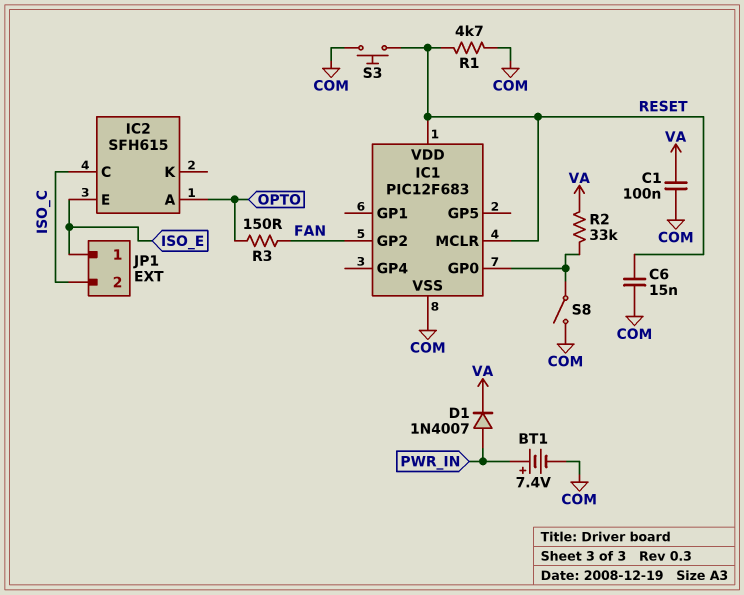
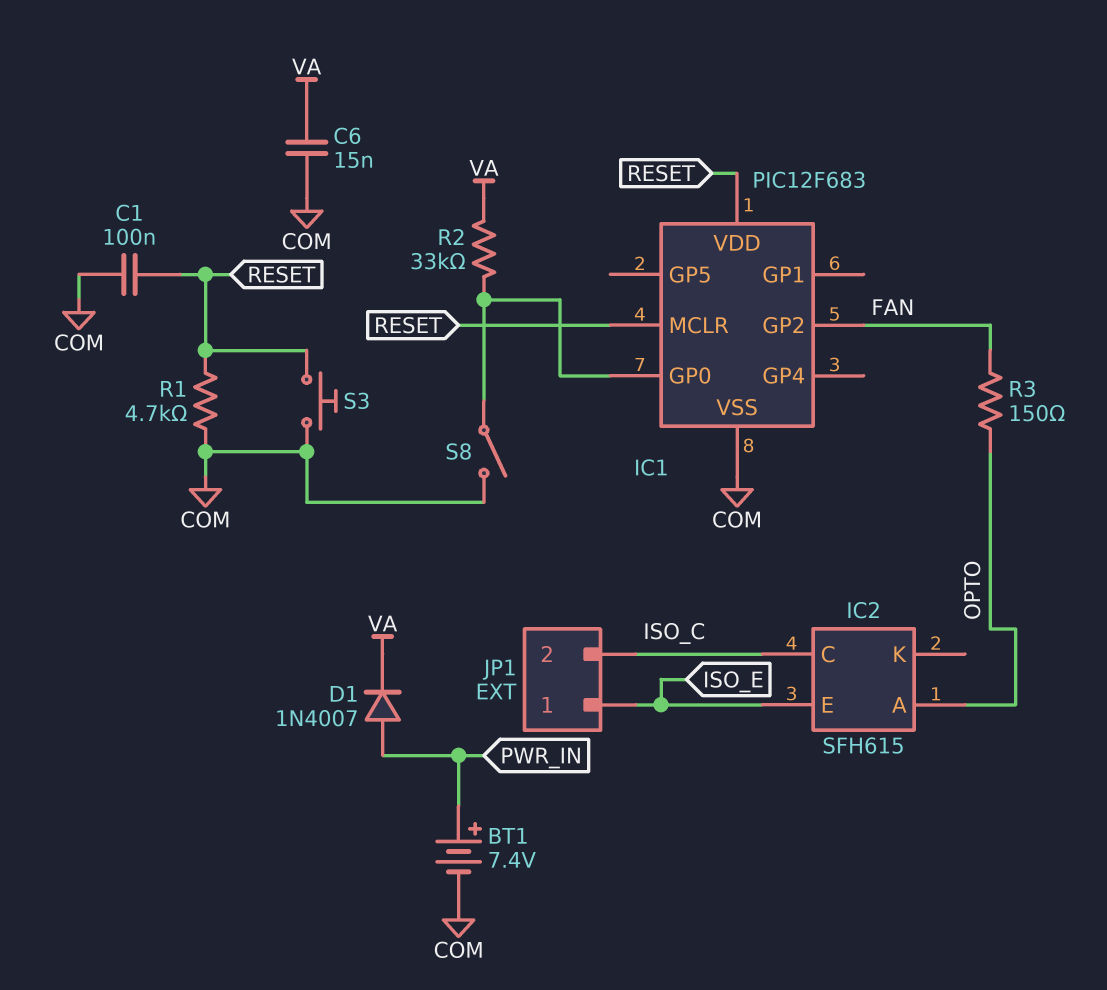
C1: 100nF (COM, VA) -> 100nF (COM, RESET)
C6: 15nF (COM, RESET) -> 15nF (COM, VA)

